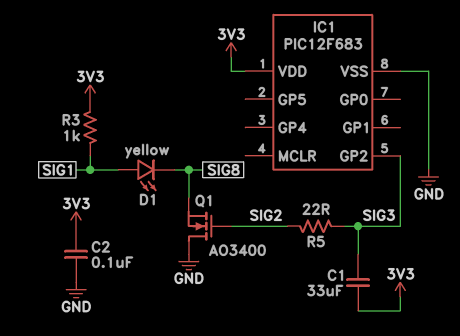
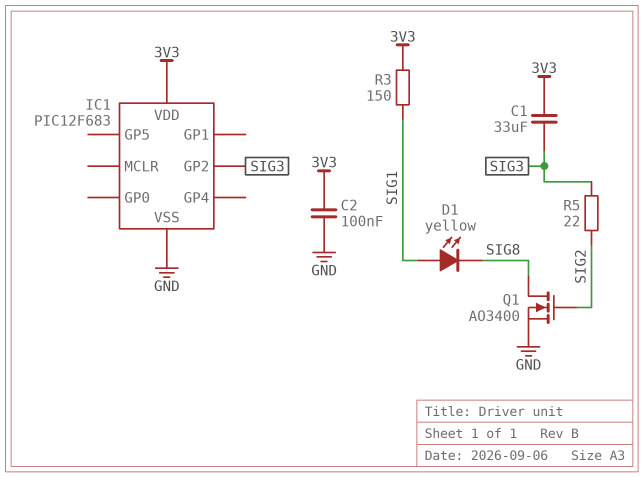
Q1: NMOS AO3400 (G SIG2, D GND, S SIG8) -> NMOS AO3400 (G SIG2, D SIG8, S GND)
R3: 1k (3V3, SIG1) -> 150 (3V3, SIG1)

